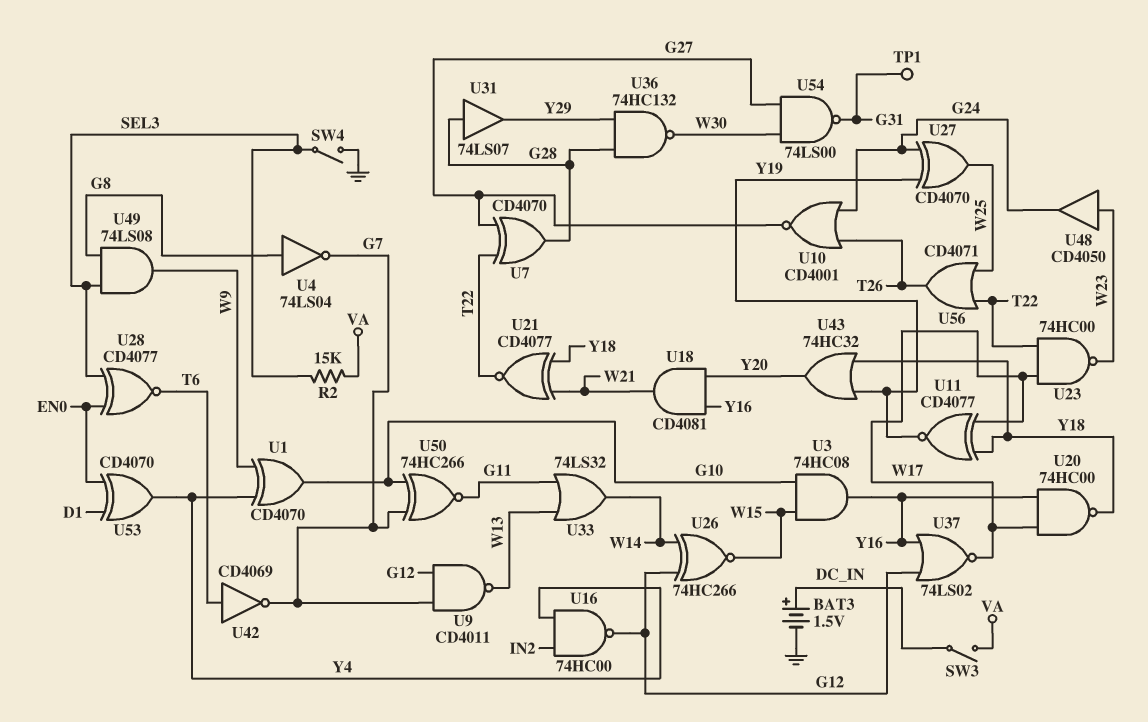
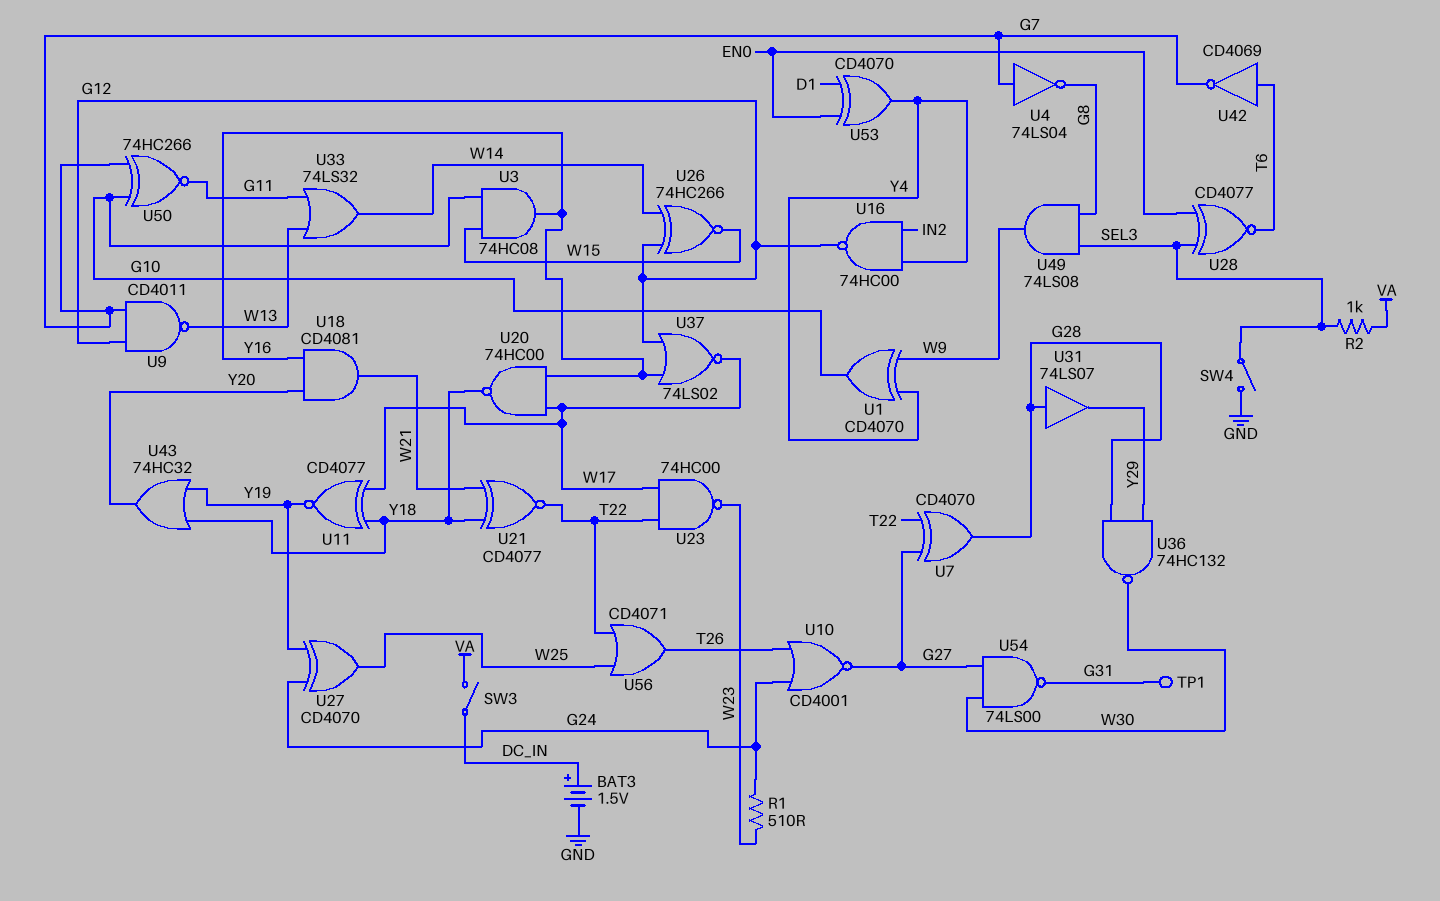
R1: none -> 510 (G24, W23)
R2: 15k (SEL3, VA) -> 1k (SEL3, VA)
U4: NOT 74LS04 (in G8, out G7) -> NOT 74LS04 (in G7, out G8)
U48: buffer CD4050 (in W23, out G24) -> none

